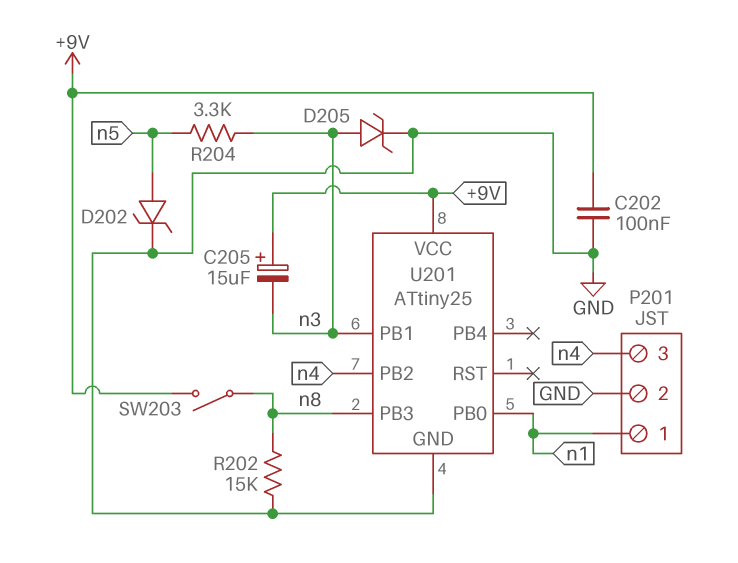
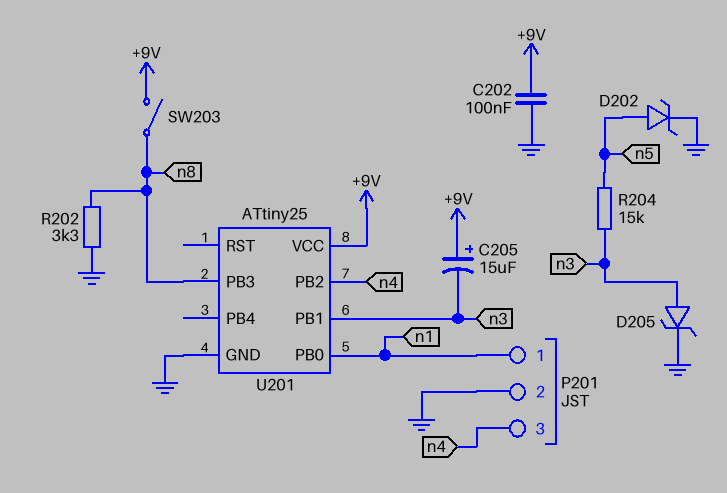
R202: 15k (GND, n8) -> 3.3k (GND, n8)
R204: 3.3k (n3, n5) -> 15k (n3, n5)

